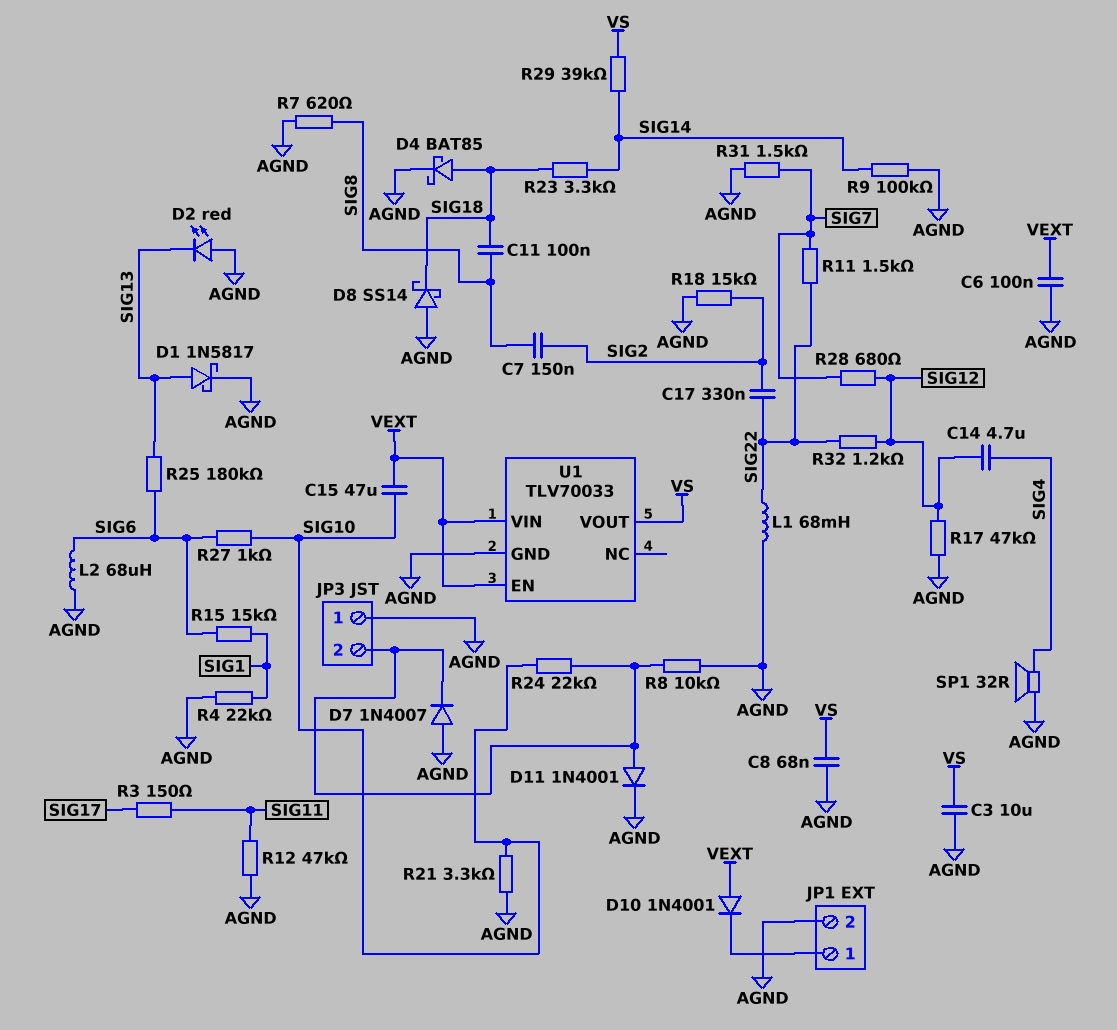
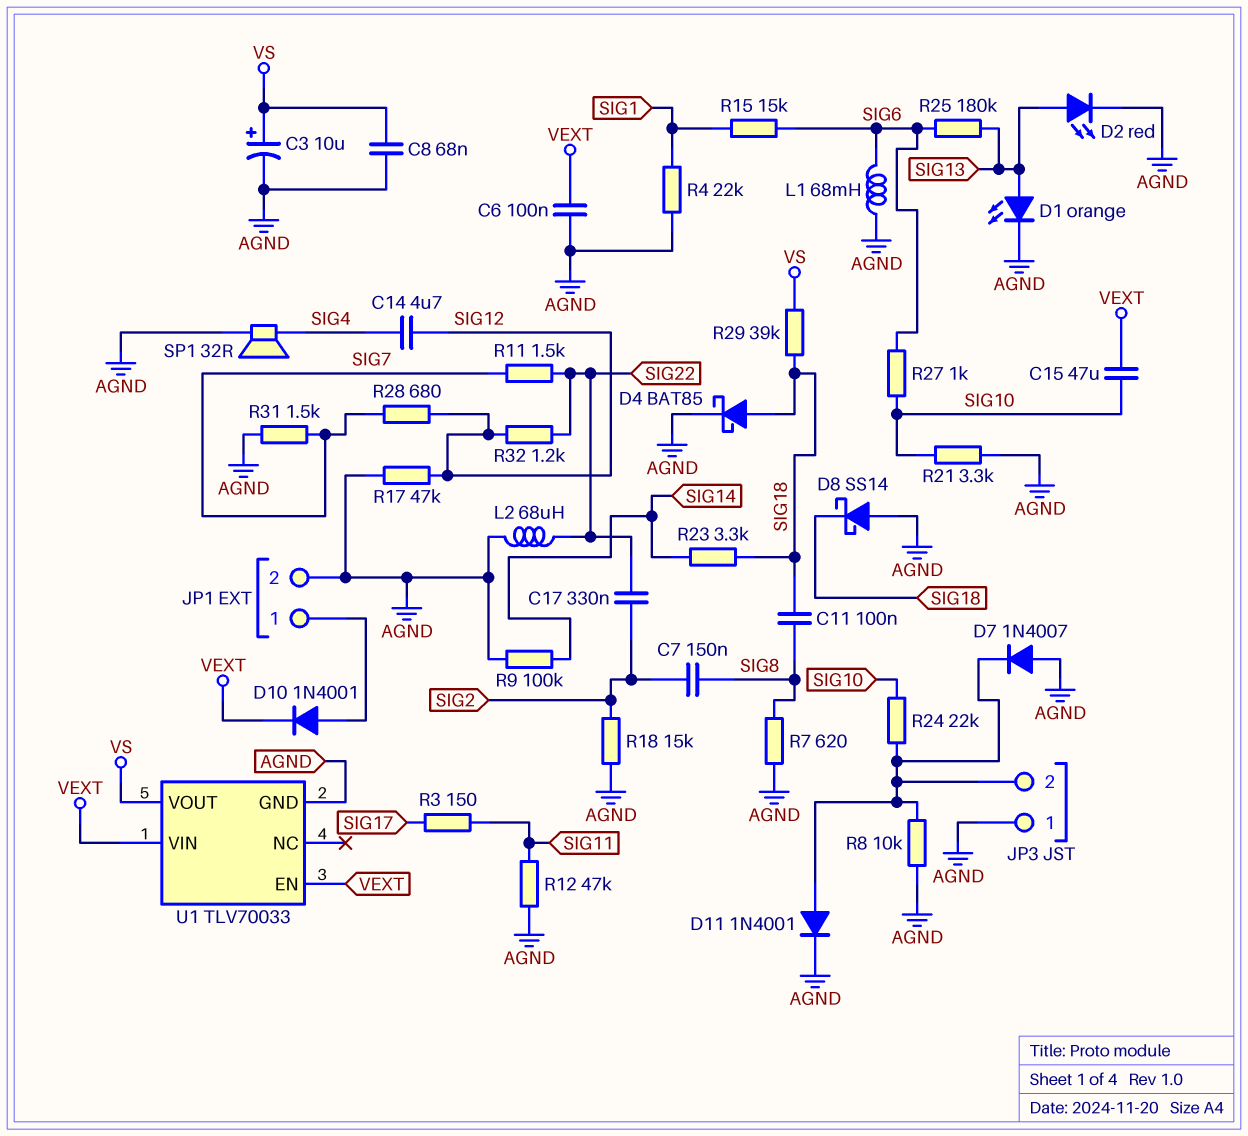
C3: 10uF (AGND, VS) -> 10uF (plus VS, minus AGND)
D1: schottky 1N5817 (A SIG13, K AGND) -> LED orange (A SIG13, K AGND)
D2: LED red (A AGND, K SIG13) -> LED red (A SIG13, K AGND)
D10: diode 1N4001 (A VEXT, K JP1/1) -> diode 1N4001 (A JP1/1, K VEXT)
L1: 68mH (AGND, SIG22) -> 68mH (AGND, SIG6)
L2: 68uH (AGND, SIG6) -> 68uH (AGND, SIG22)
R29: 39k (SIG14, VS) -> 39k (SIG18, VS)

